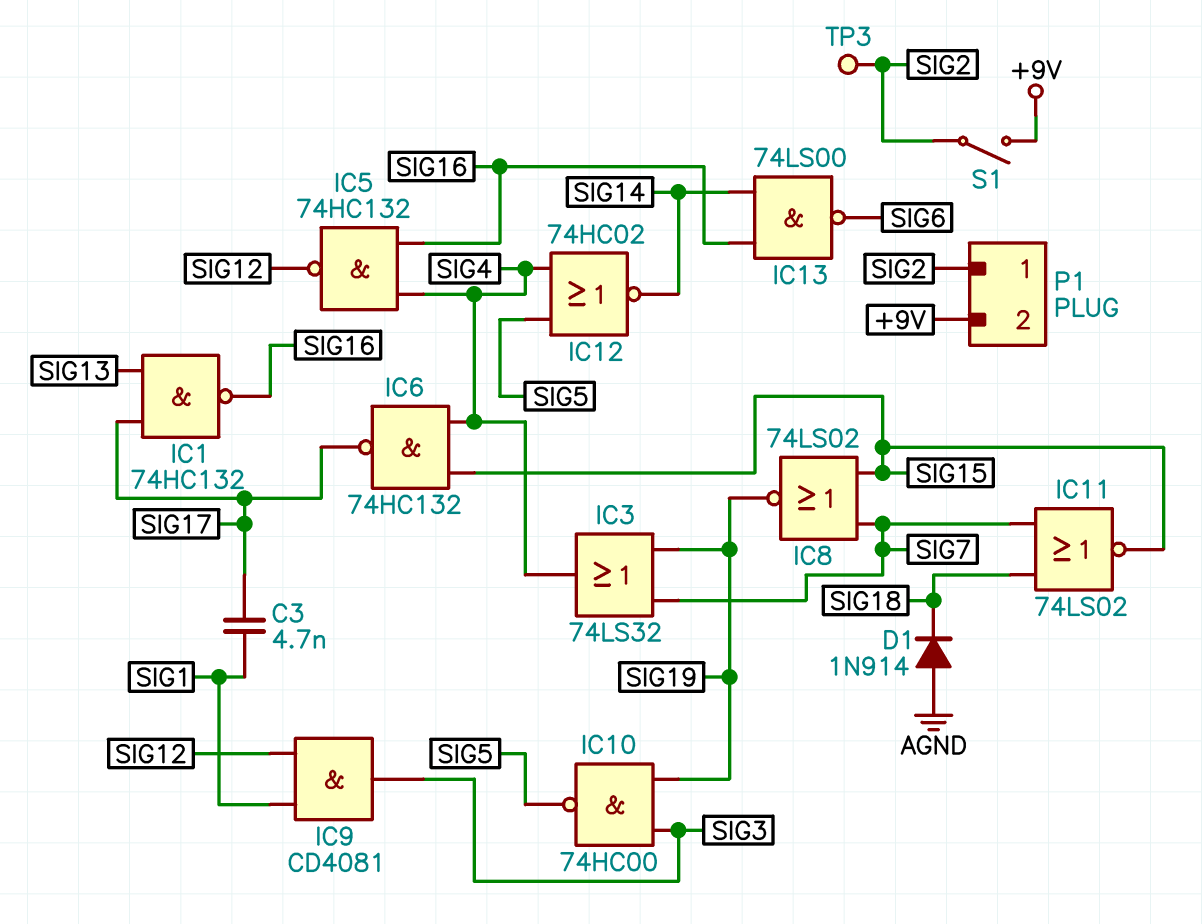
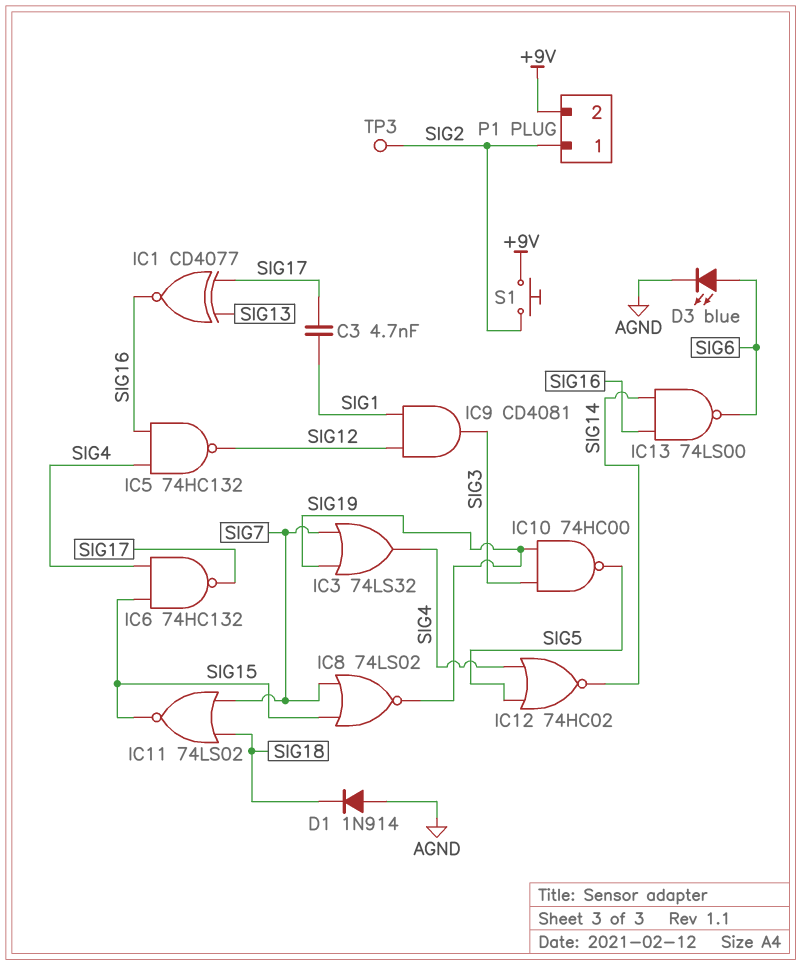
D3: none -> LED blue (A SIG6, K AGND)
IC1: NAND 74HC132 (in SIG13, in SIG17, out SIG16) -> XNOR CD4077 (in SIG13, in SIG17, out SIG16)
S1: switch (+9V, SIG2) -> button (+9V, SIG2)

